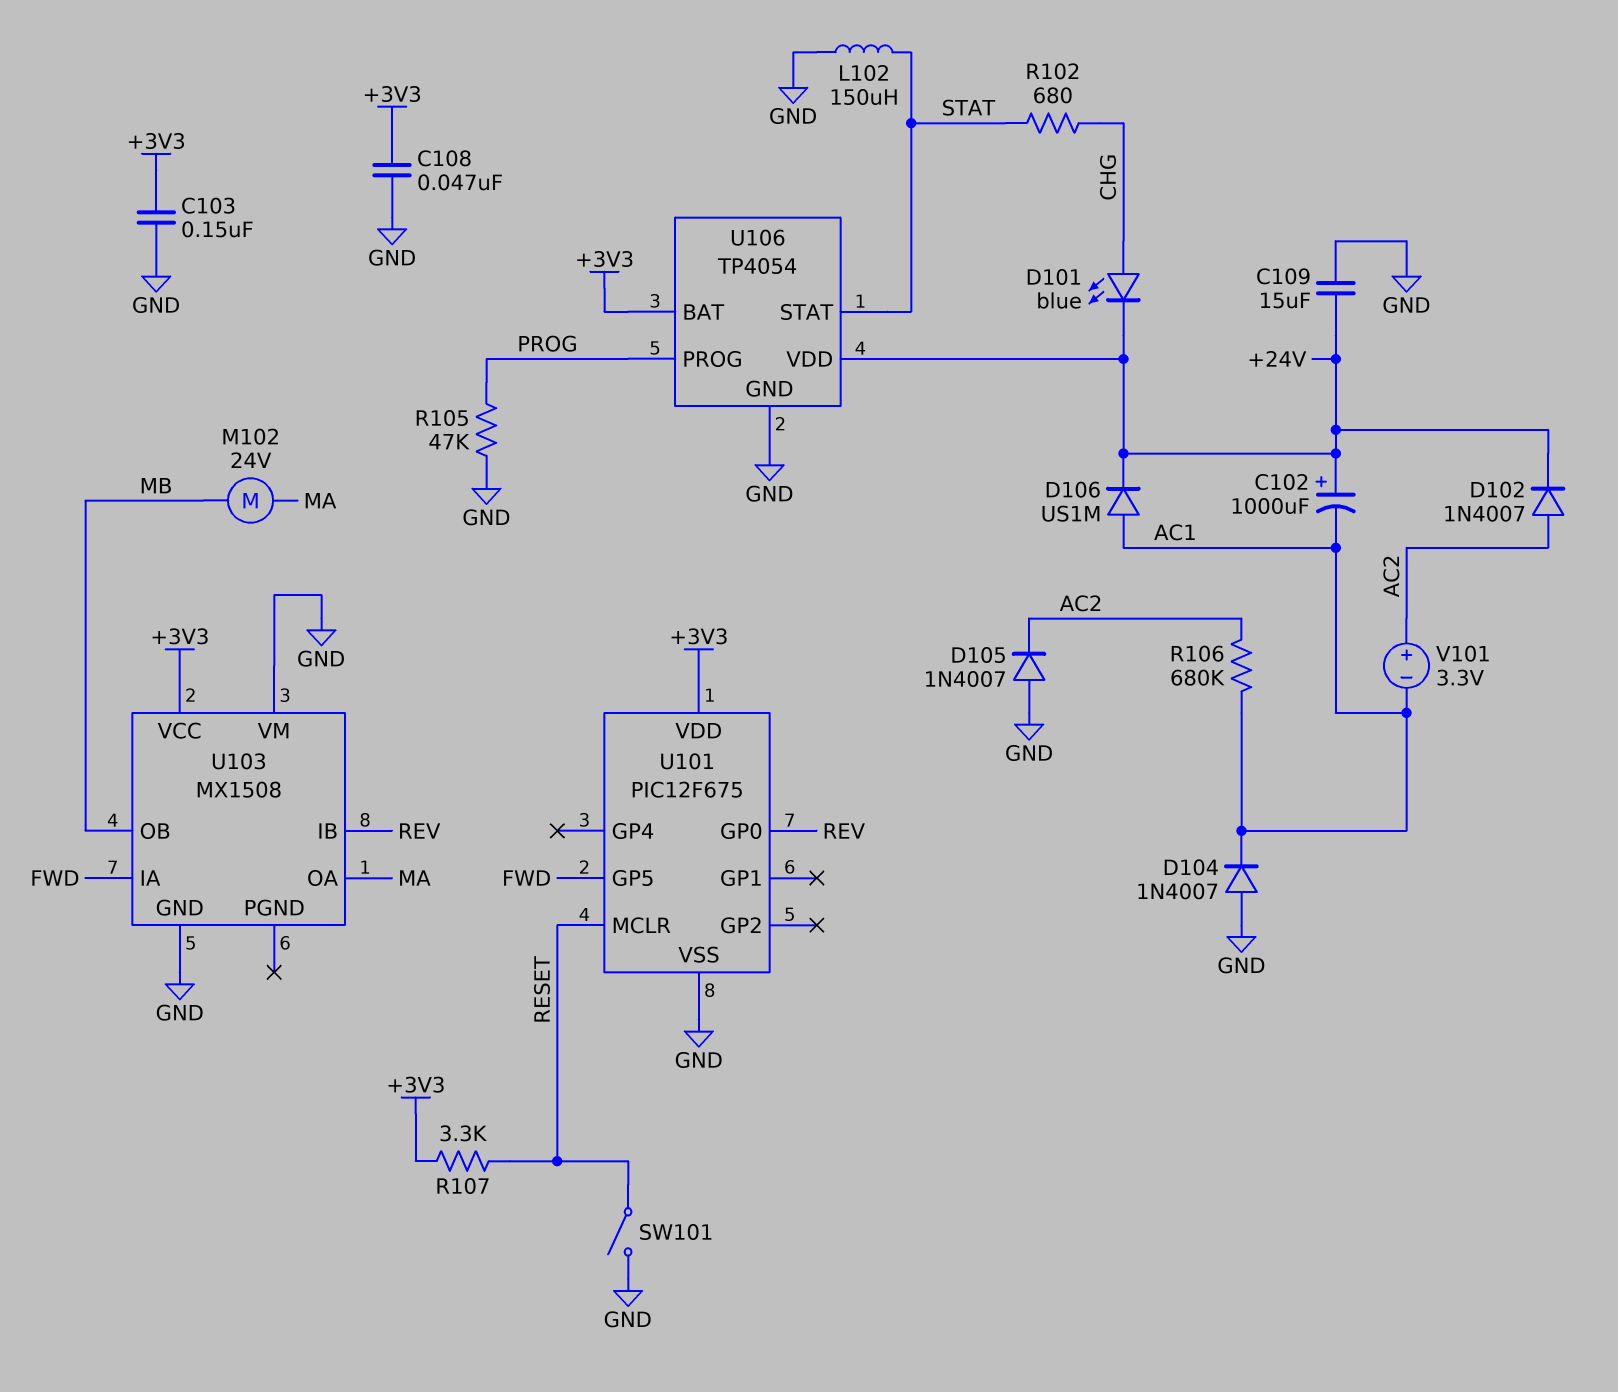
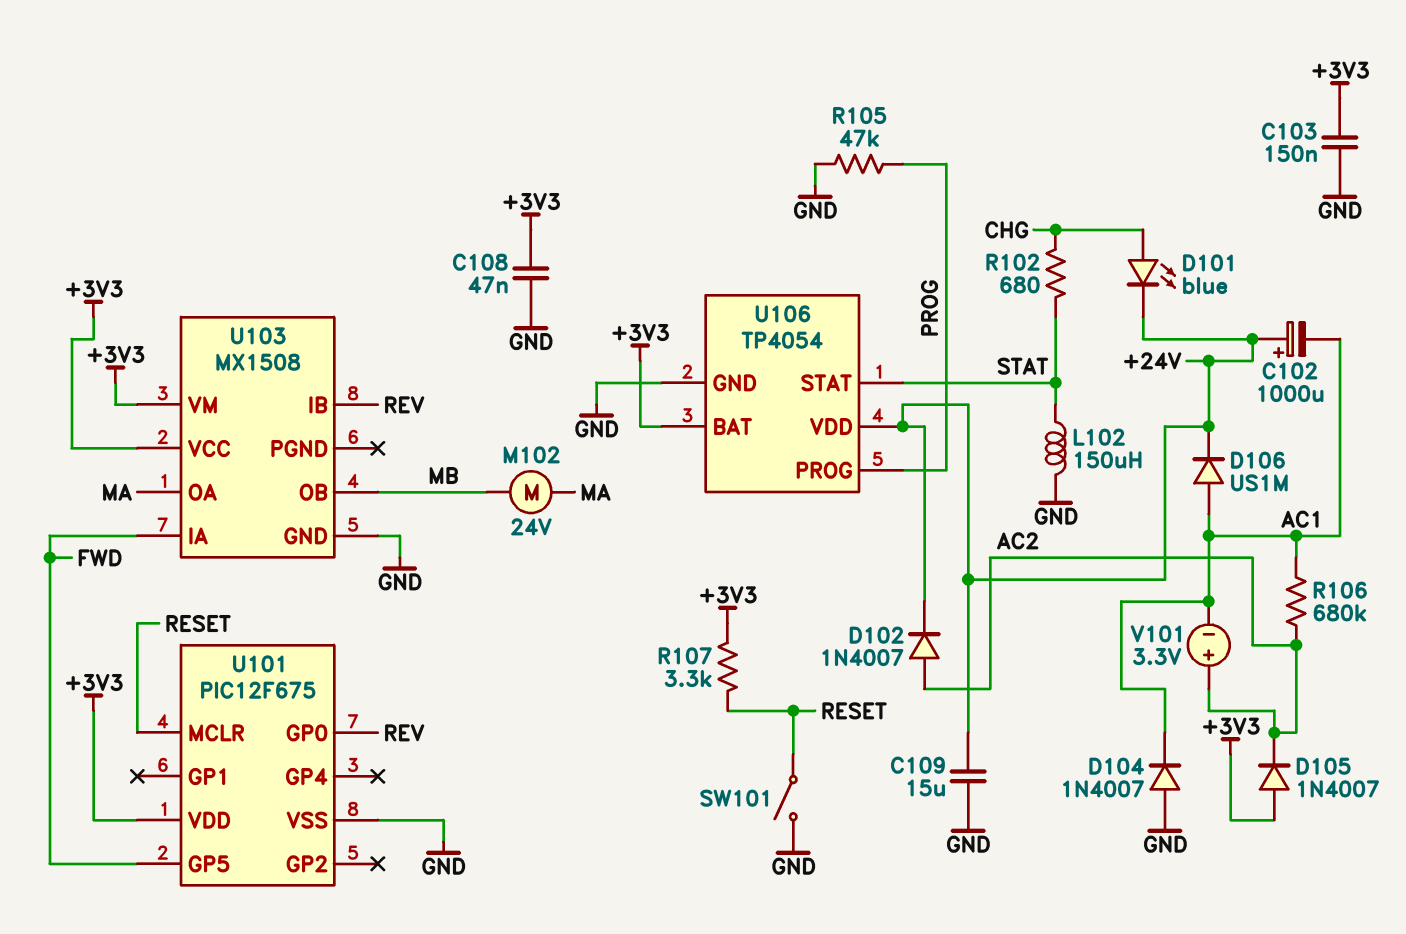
D105: diode 1N4007 (A GND, K AC2) -> diode 1N4007 (A +3V3, K AC2)
U103 pin VM: GND -> +3V3

